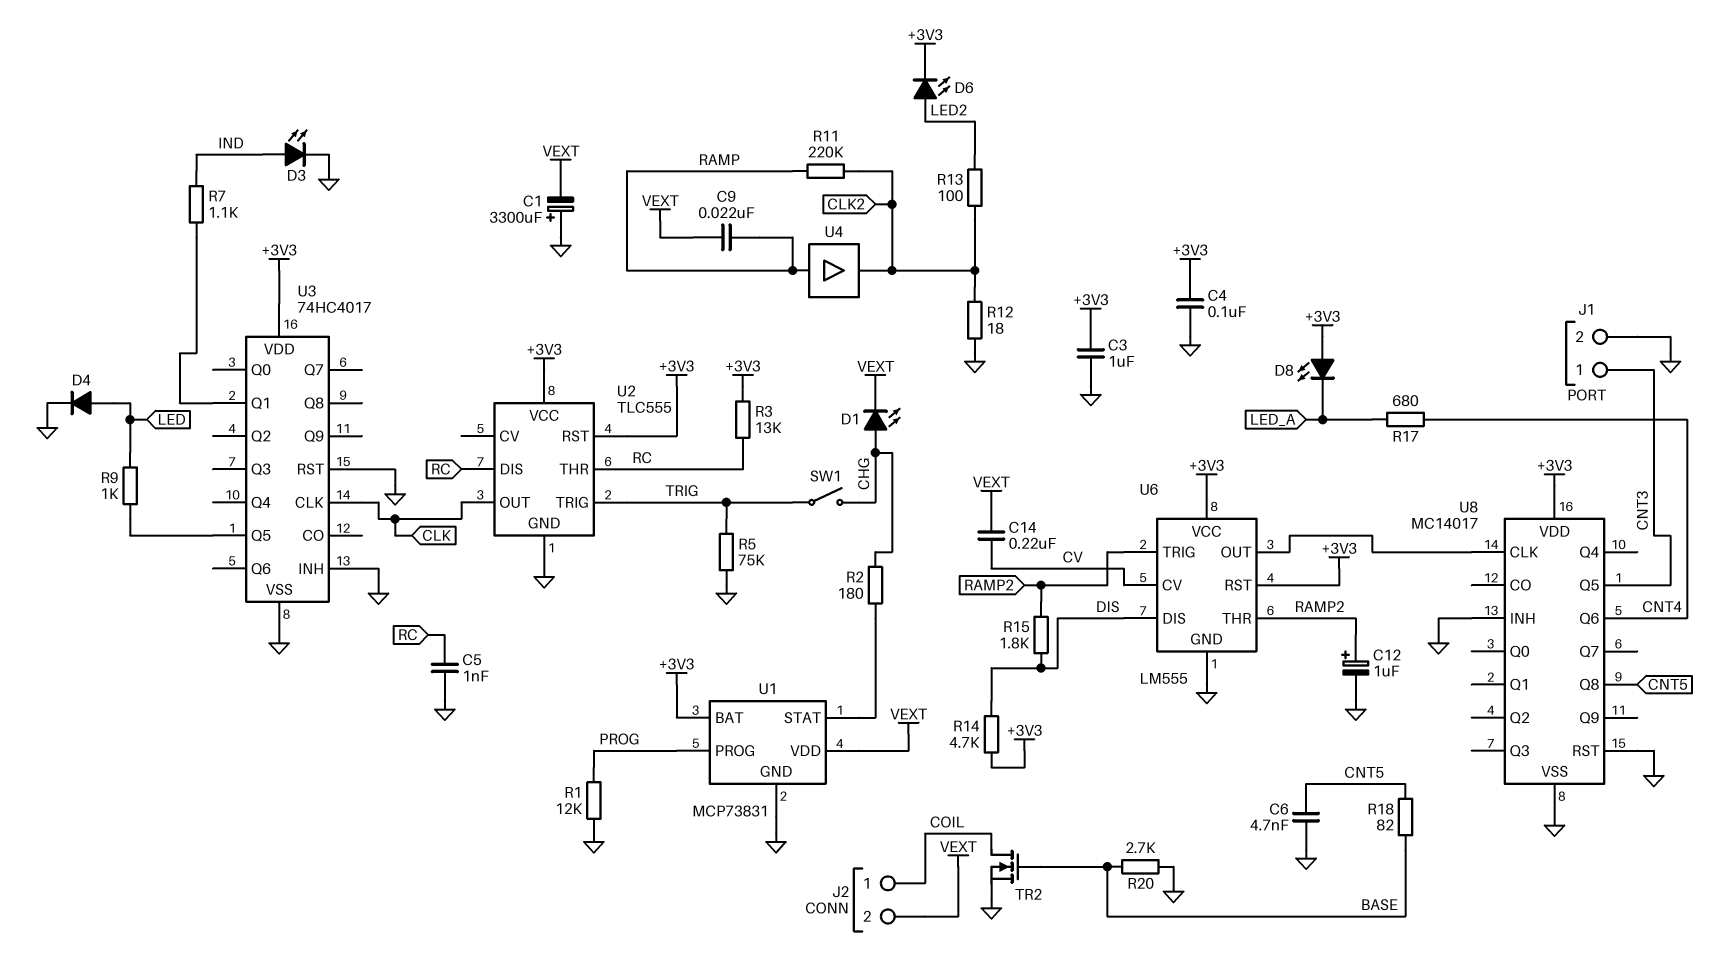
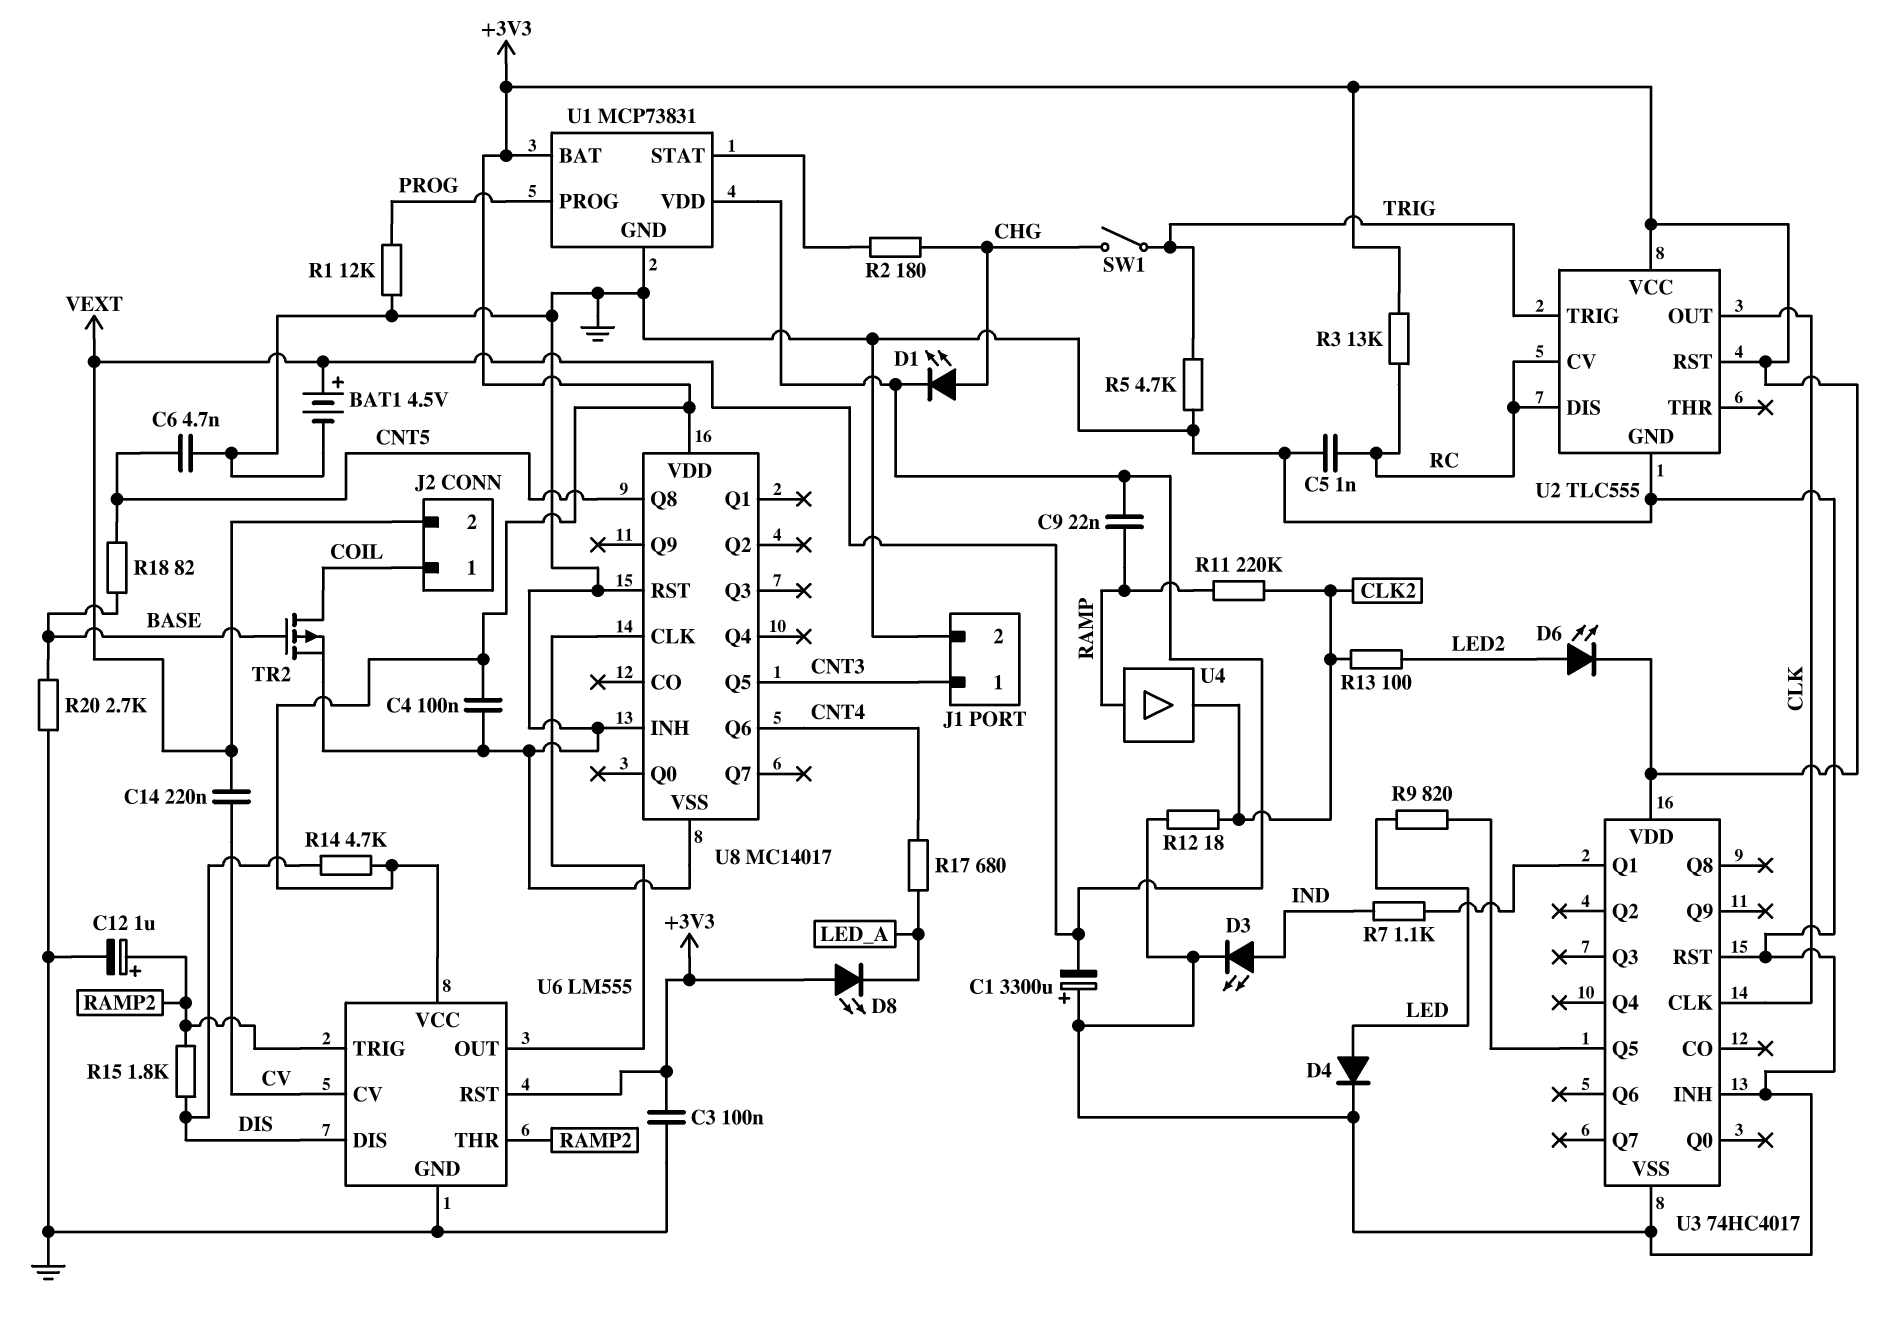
BAT1: none -> 4.5V (plus VEXT, minus GND)
C3: 1uF (+3V3, GND) -> 100nF (+3V3, GND)
R5: 75k (GND, TRIG) -> 4.7k (GND, TRIG)
R9: 1k (LED, U3/Q5) -> 820 (LED, U3/Q5)
TR2: NMOS (G BASE, D COIL, S GND) -> PMOS (G BASE, D COIL, S GND)
U2 pin CV: none -> RC
U2 pin THR: RC -> none

